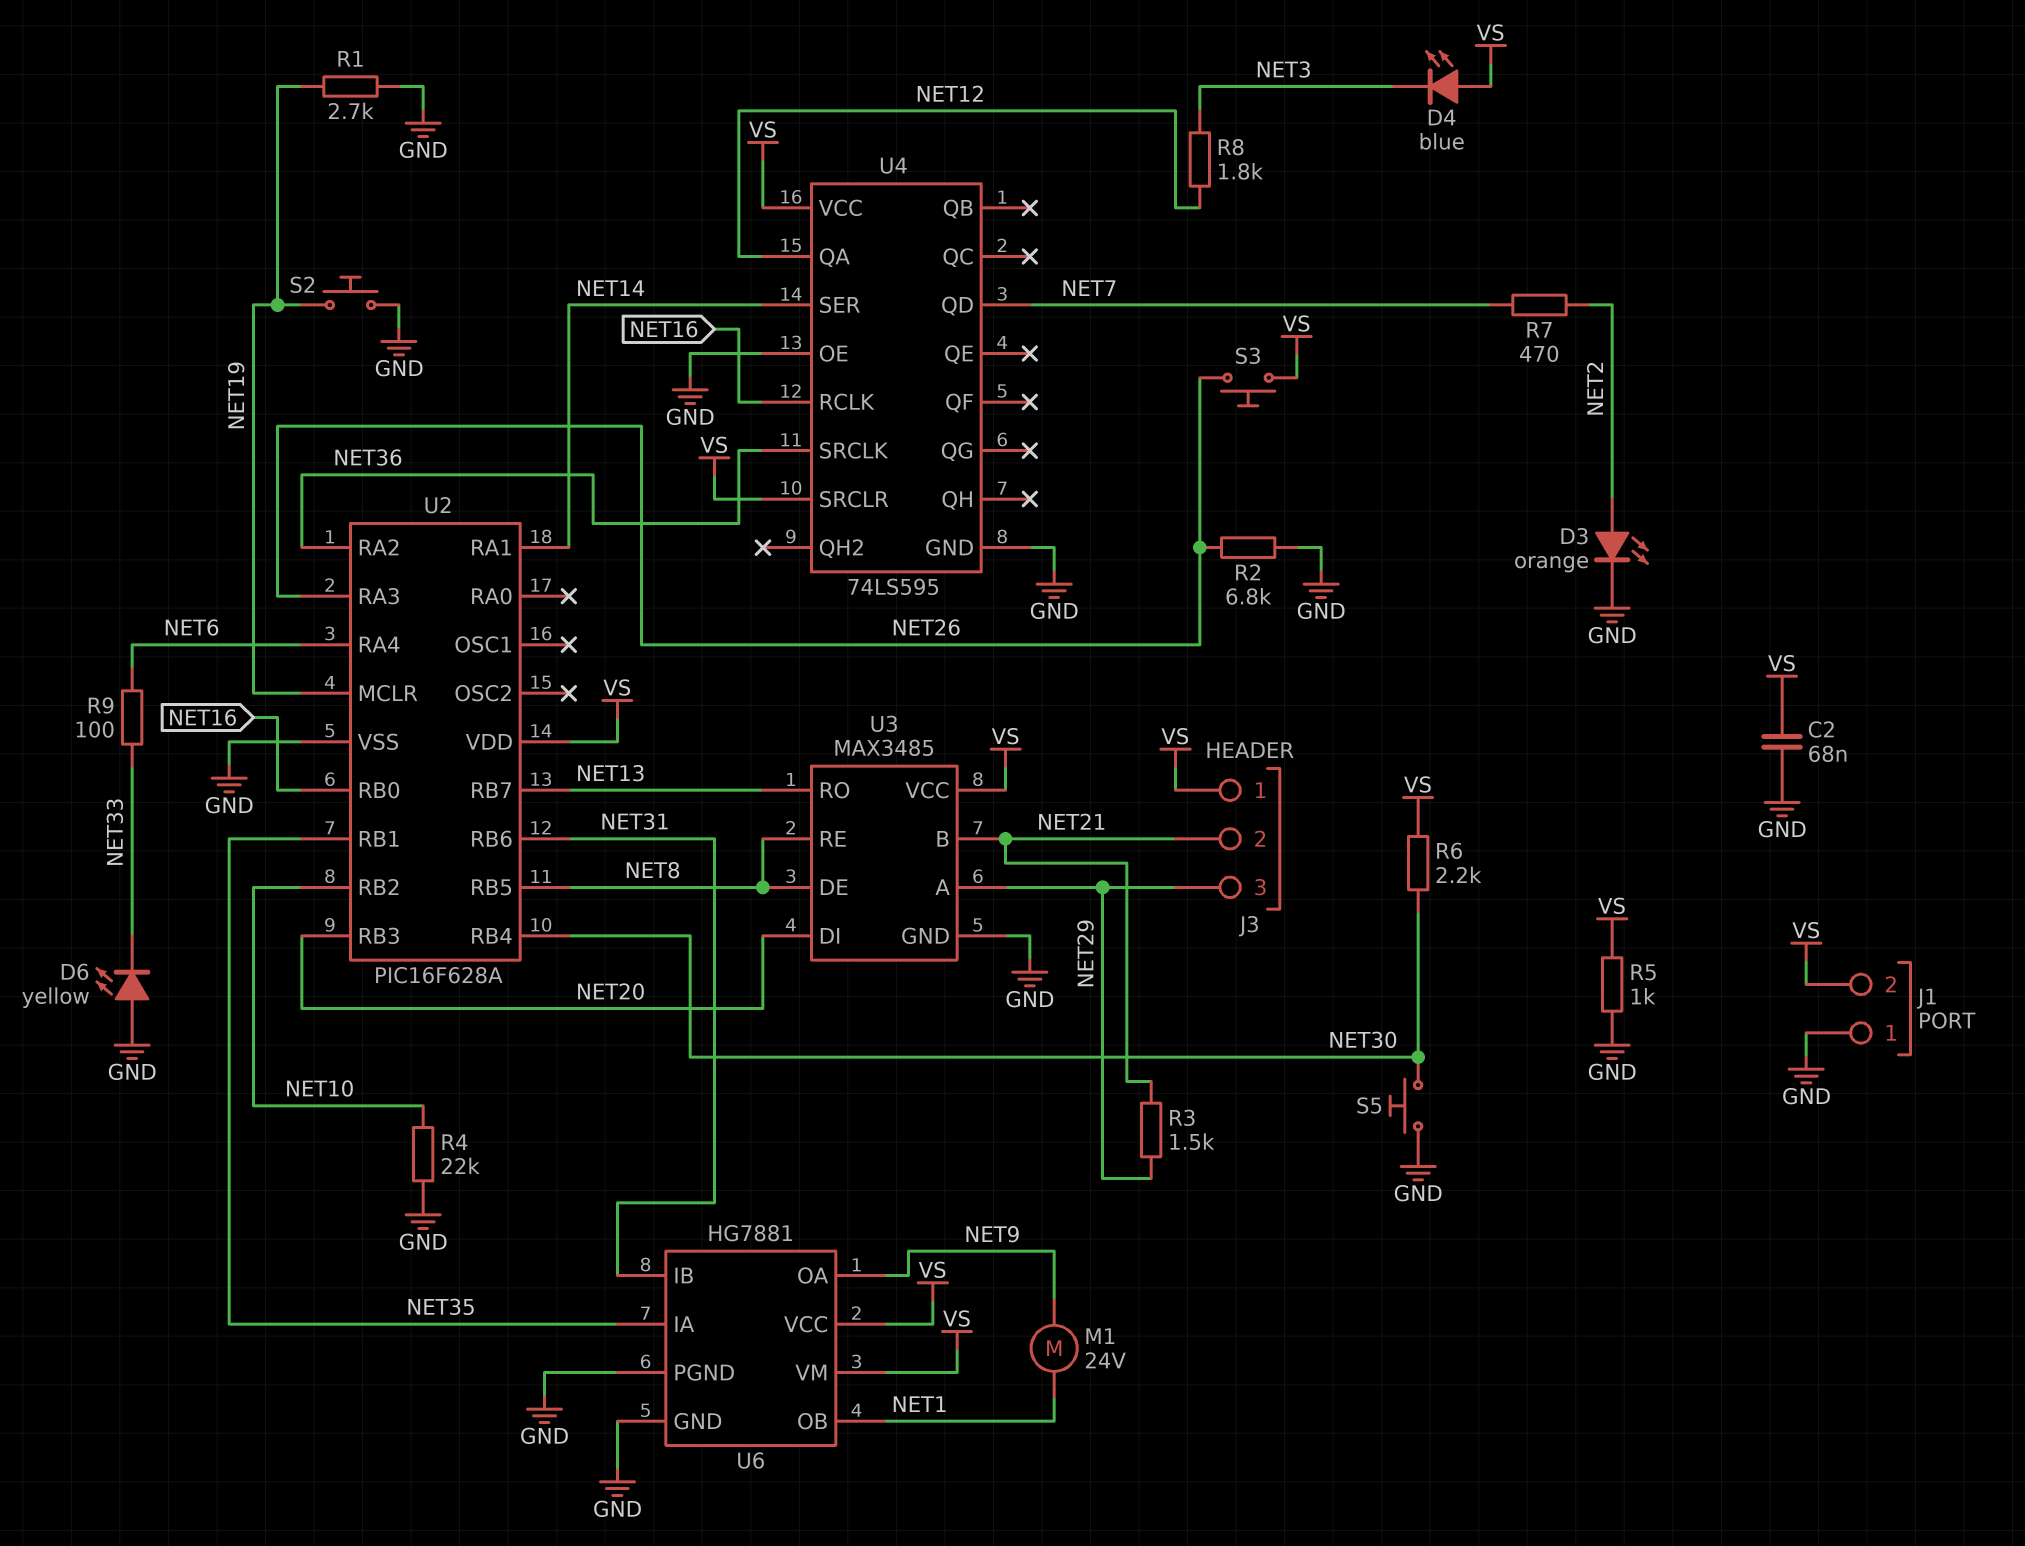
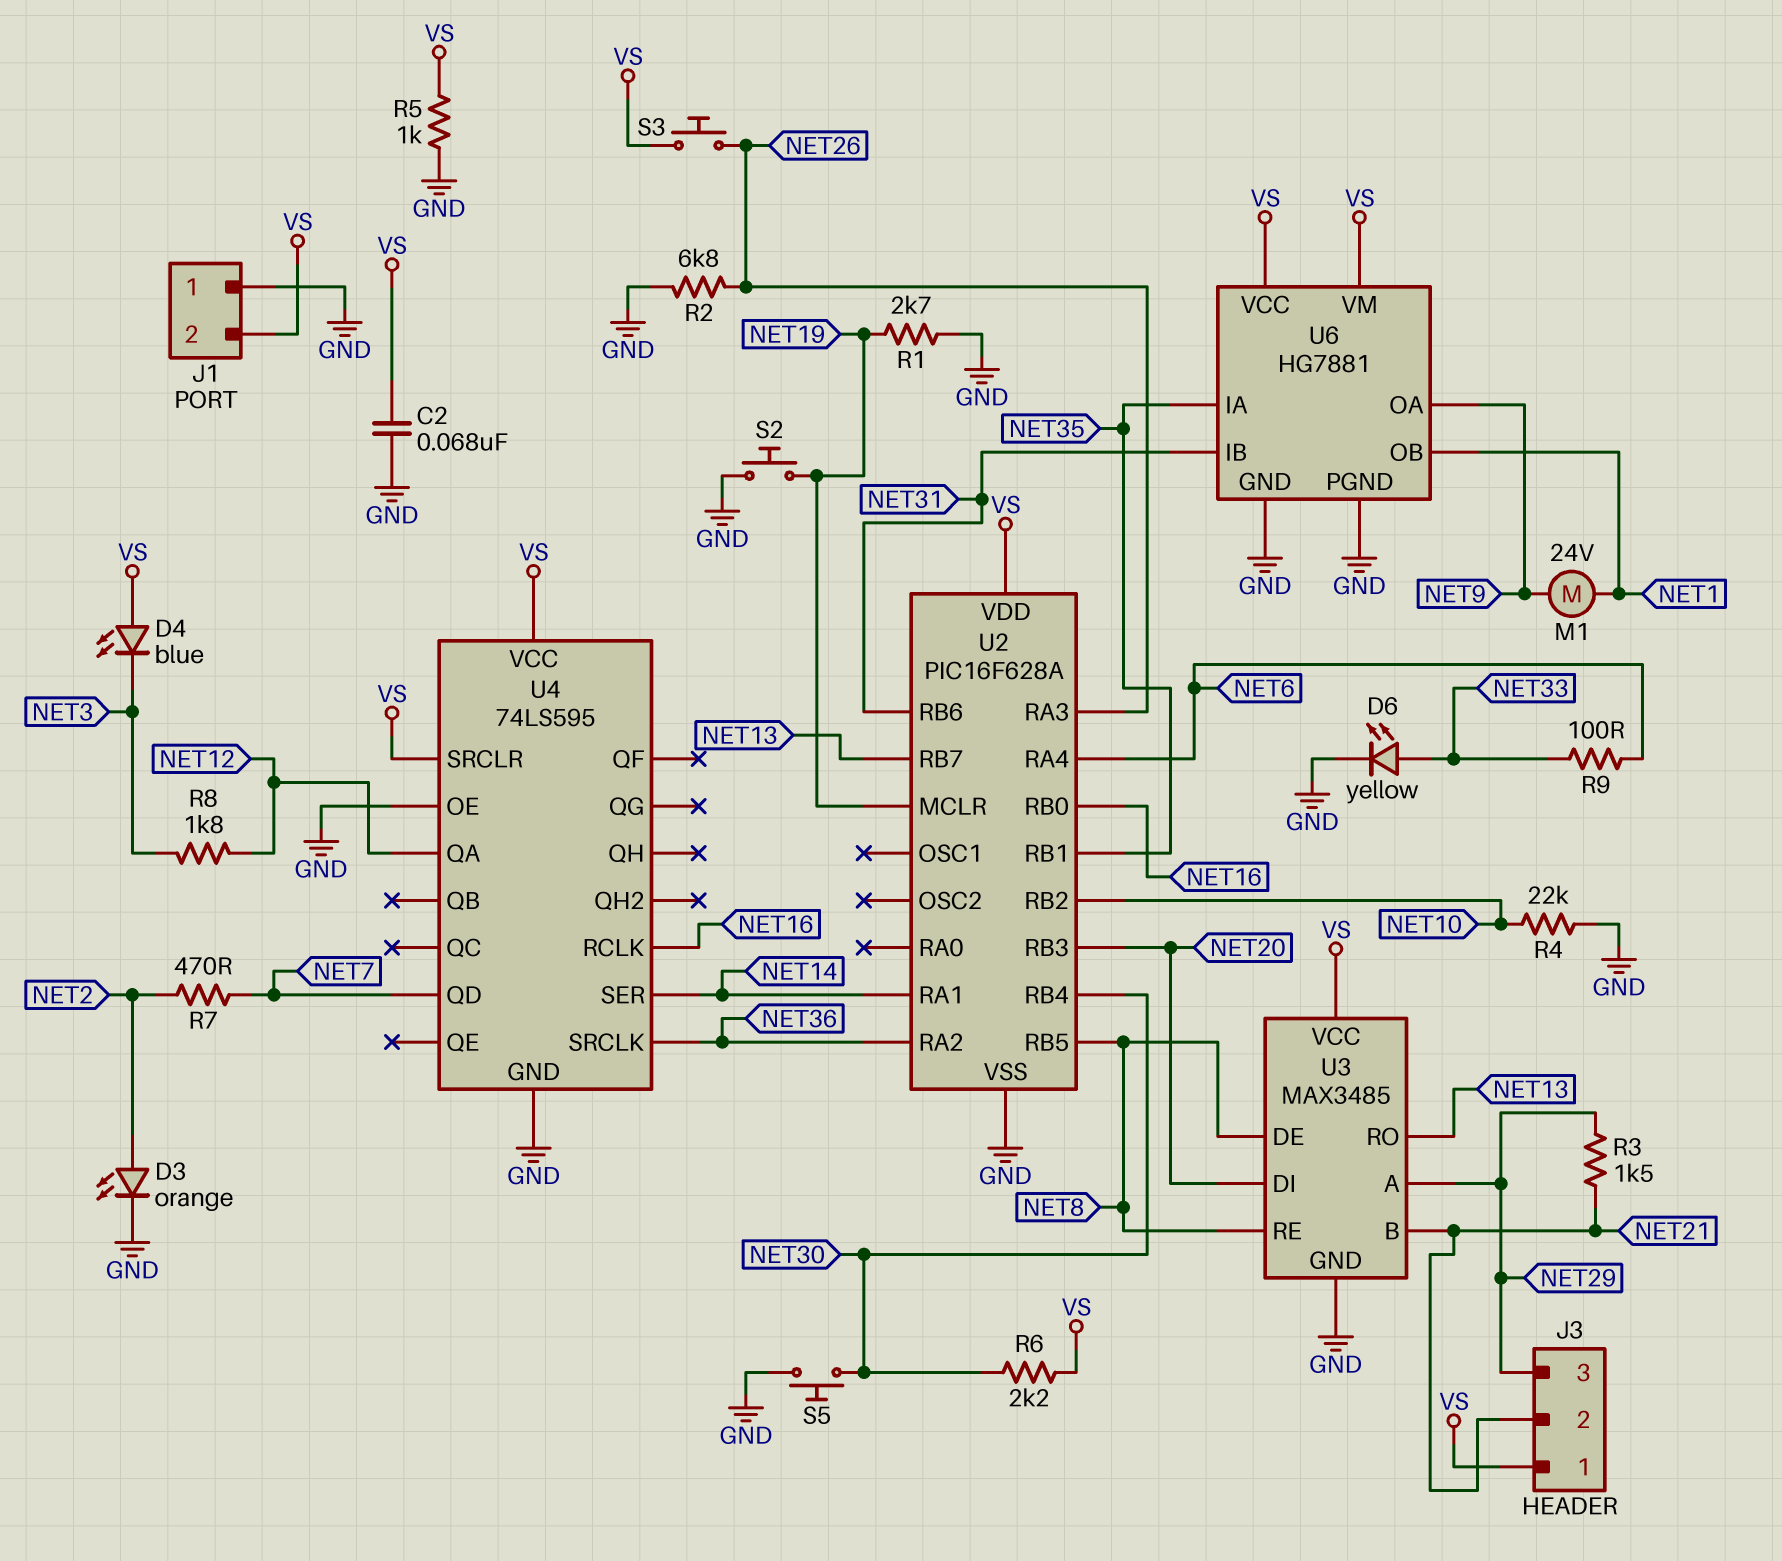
D6: LED yellow (A GND, K NET33) -> LED yellow (A NET33, K GND)

